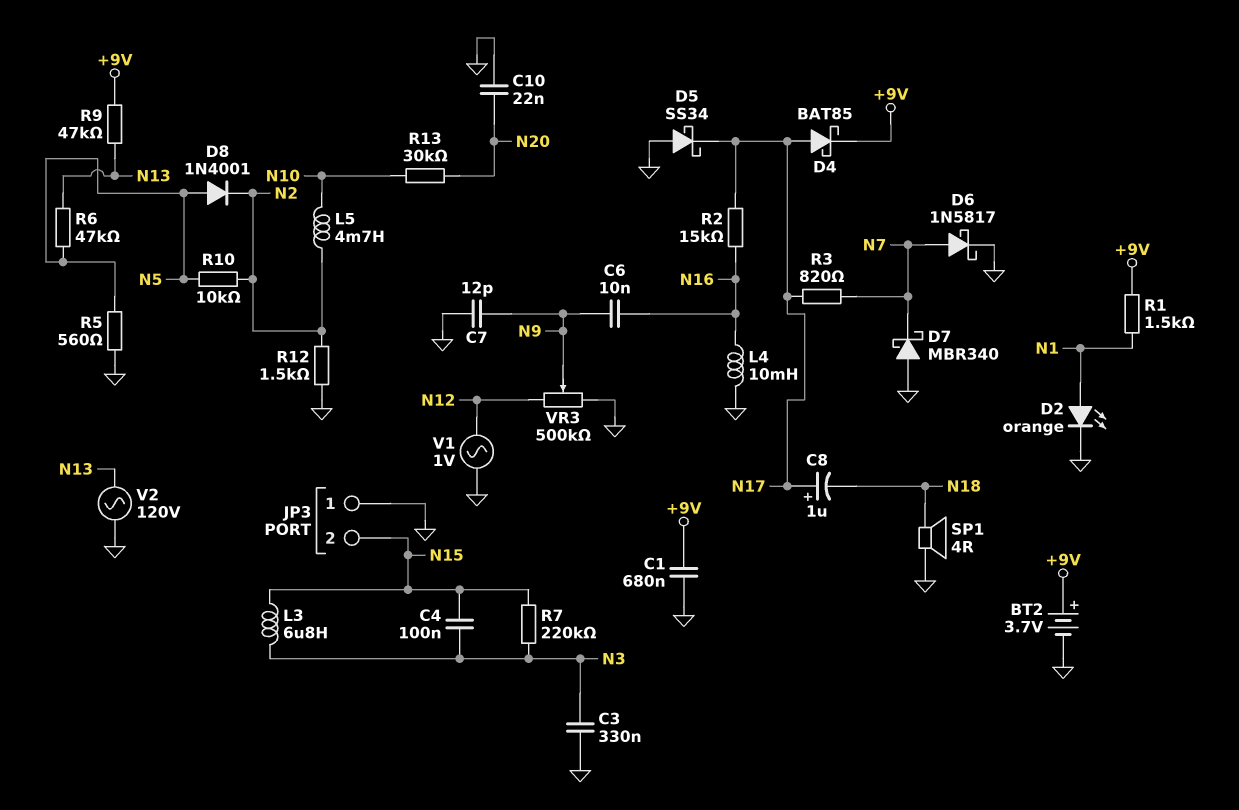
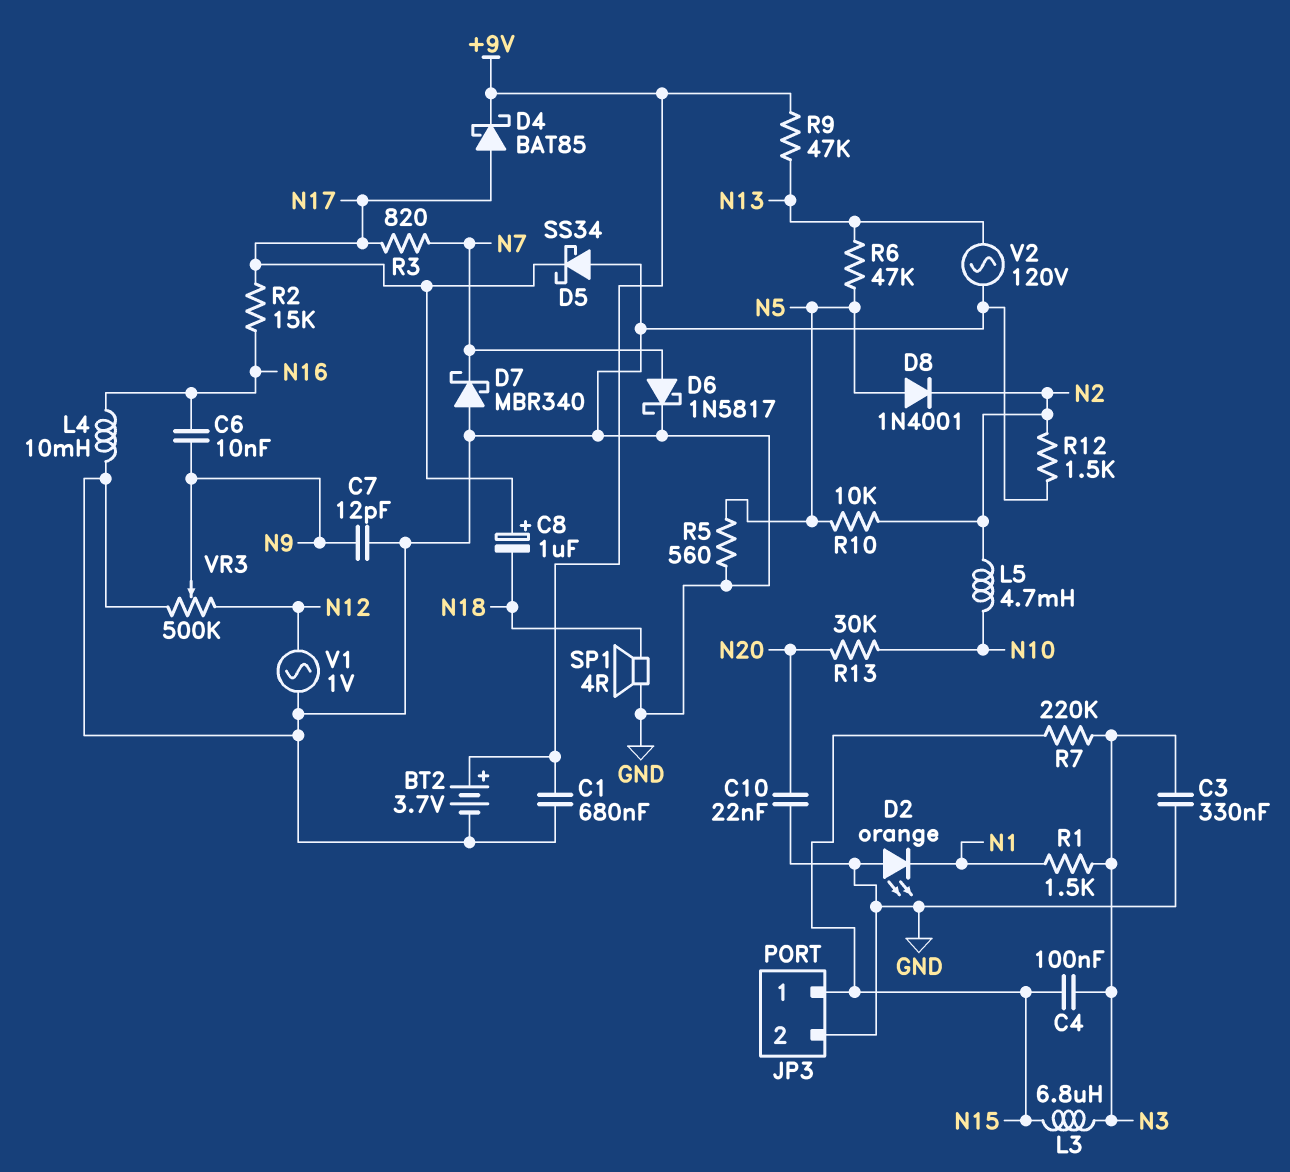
D2: LED orange (A N1, K GND) -> LED orange (A GND, K N1)
JP3 pin 1: GND -> N15
JP3 pin 2: N15 -> GND
R1: 1.5k (+9V, N1) -> 1.5k (N1, N3)

